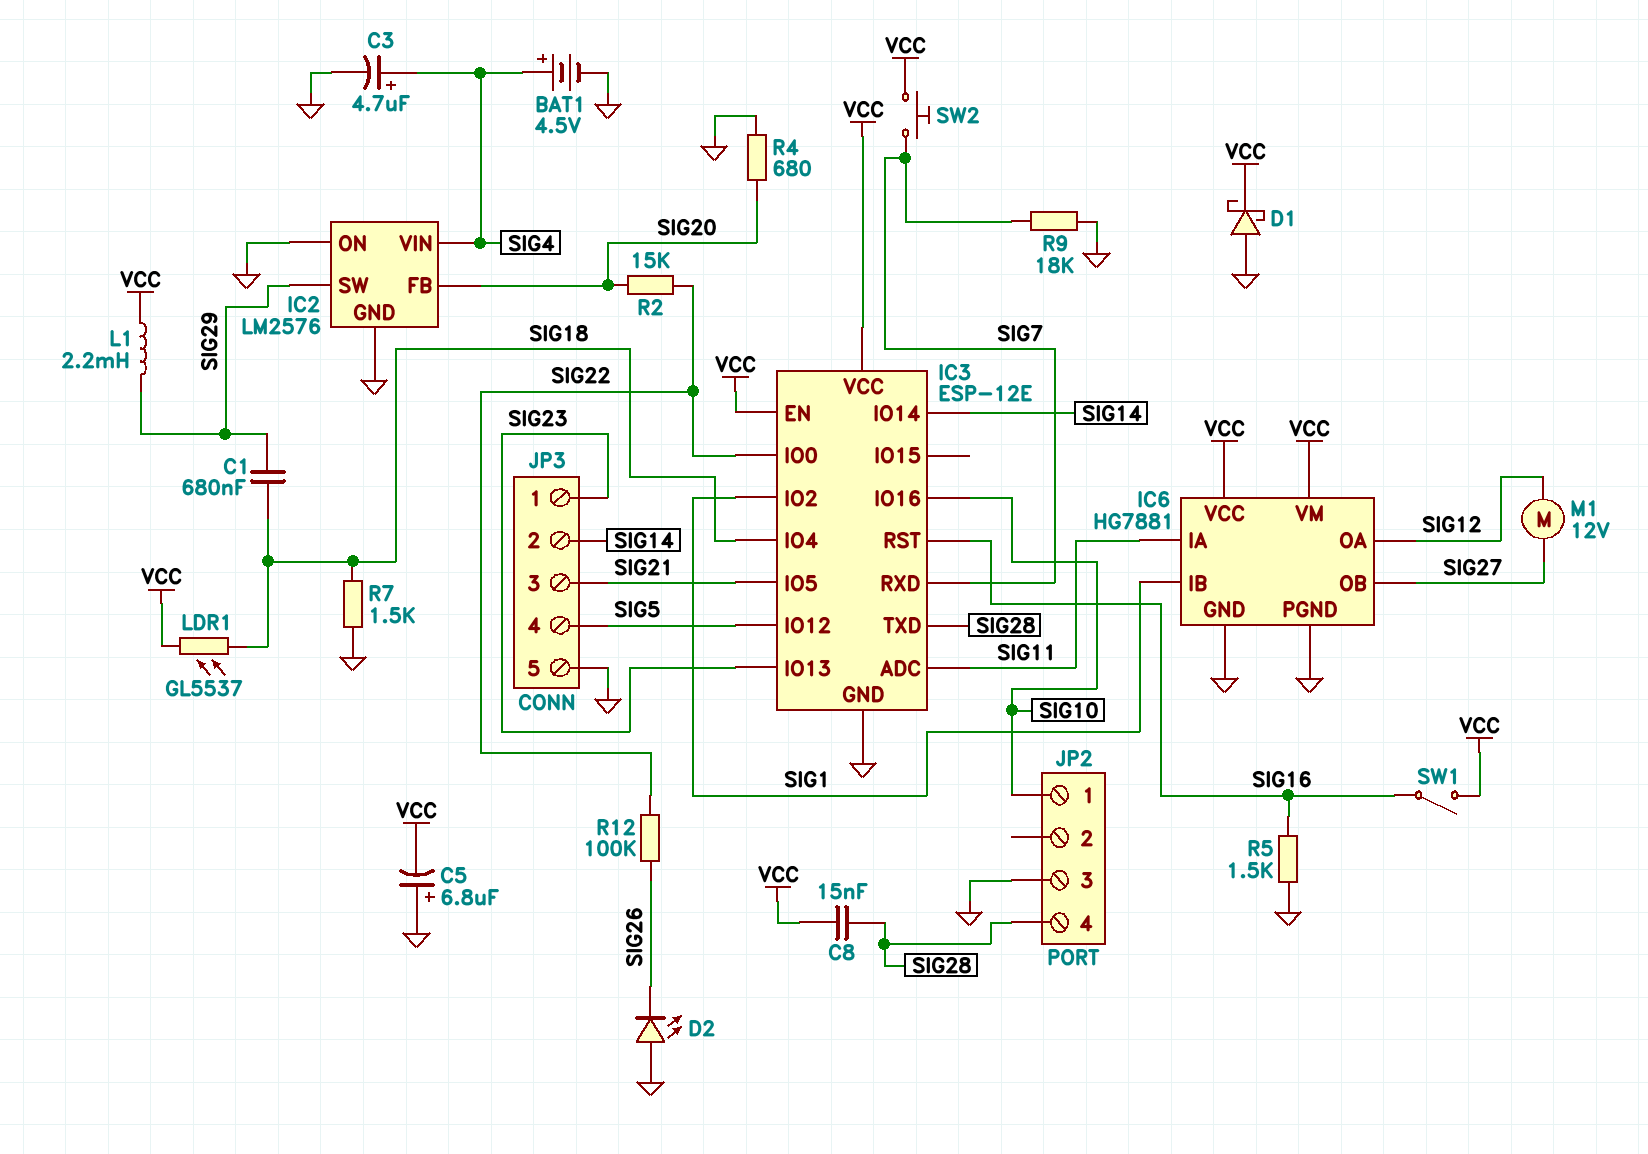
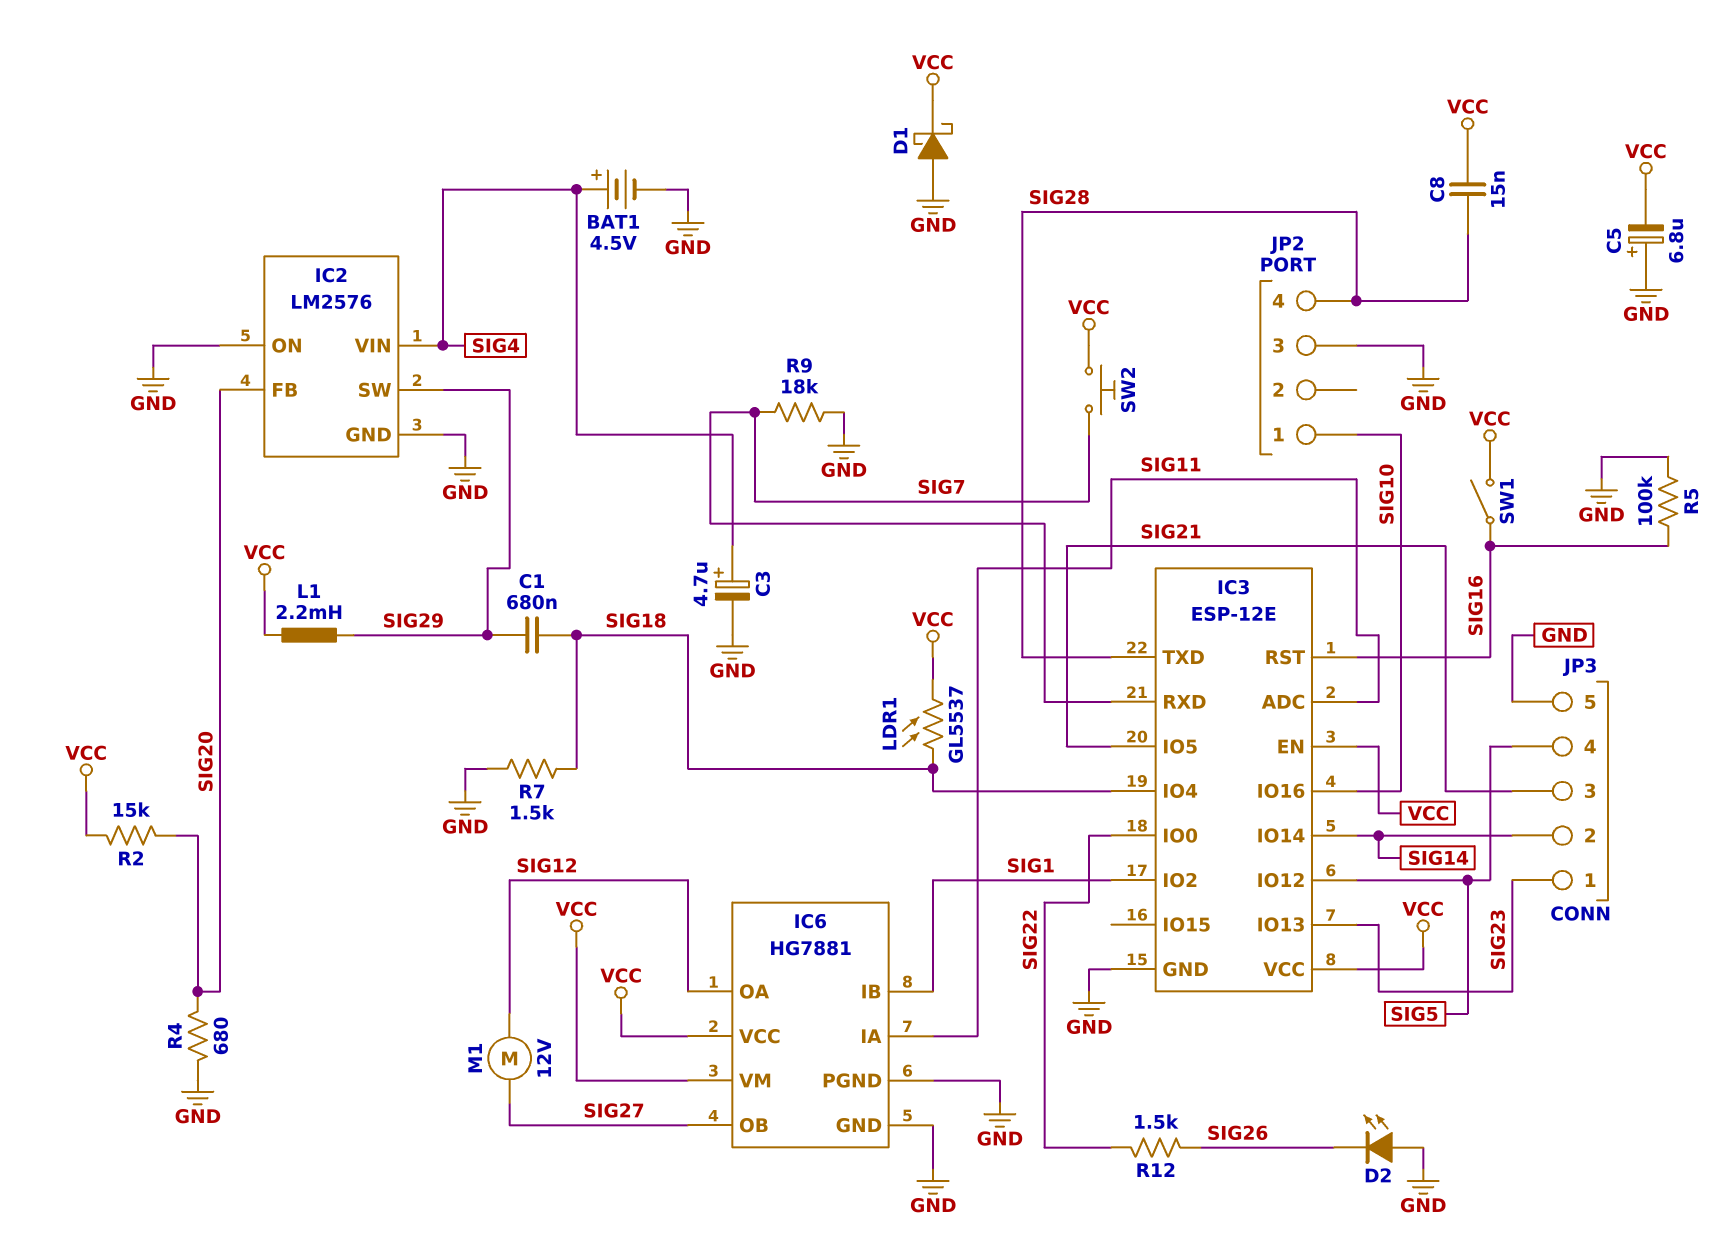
R2: 15k (SIG20, SIG22) -> 15k (SIG20, VCC)
R5: 1.5k (GND, SIG16) -> 100k (GND, SIG16)
R12: 100k (SIG22, SIG26) -> 1.5k (SIG22, SIG26)

